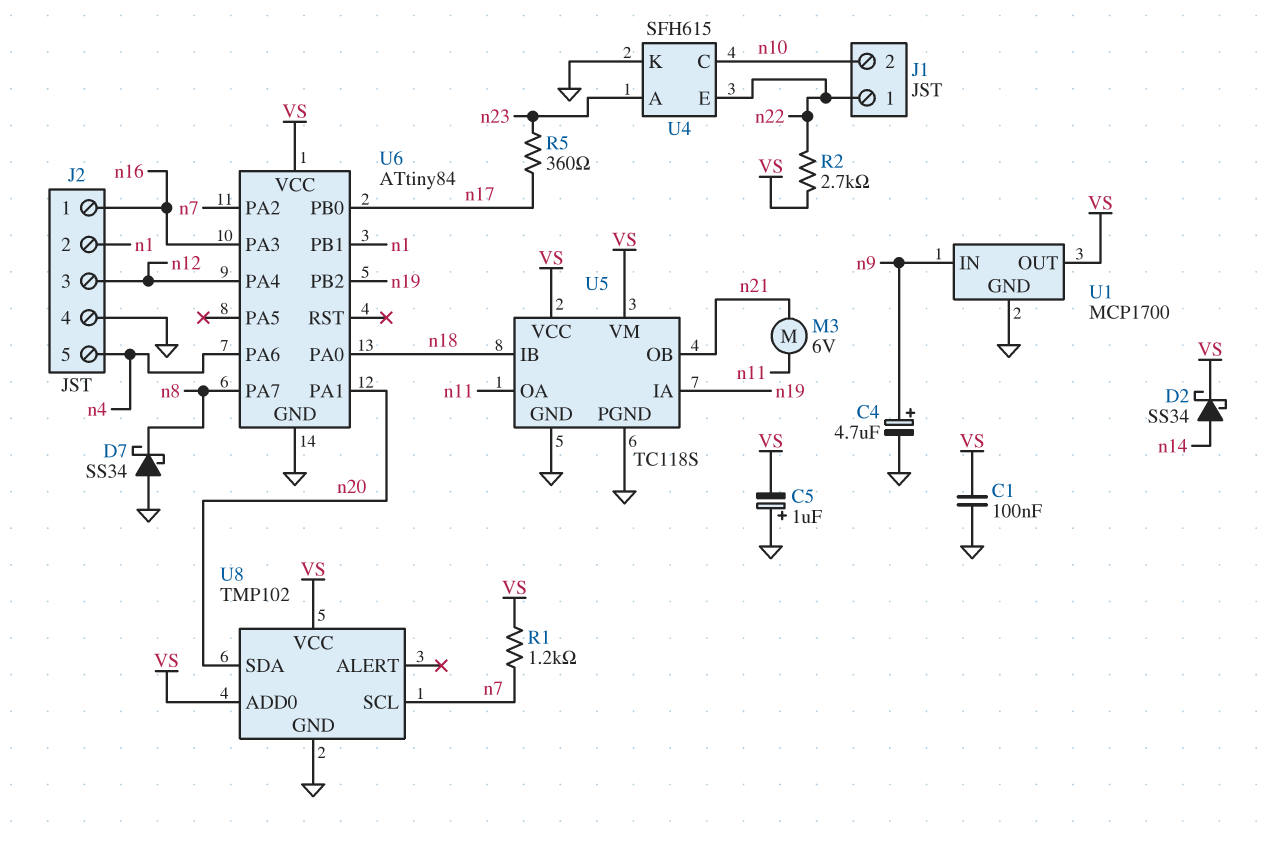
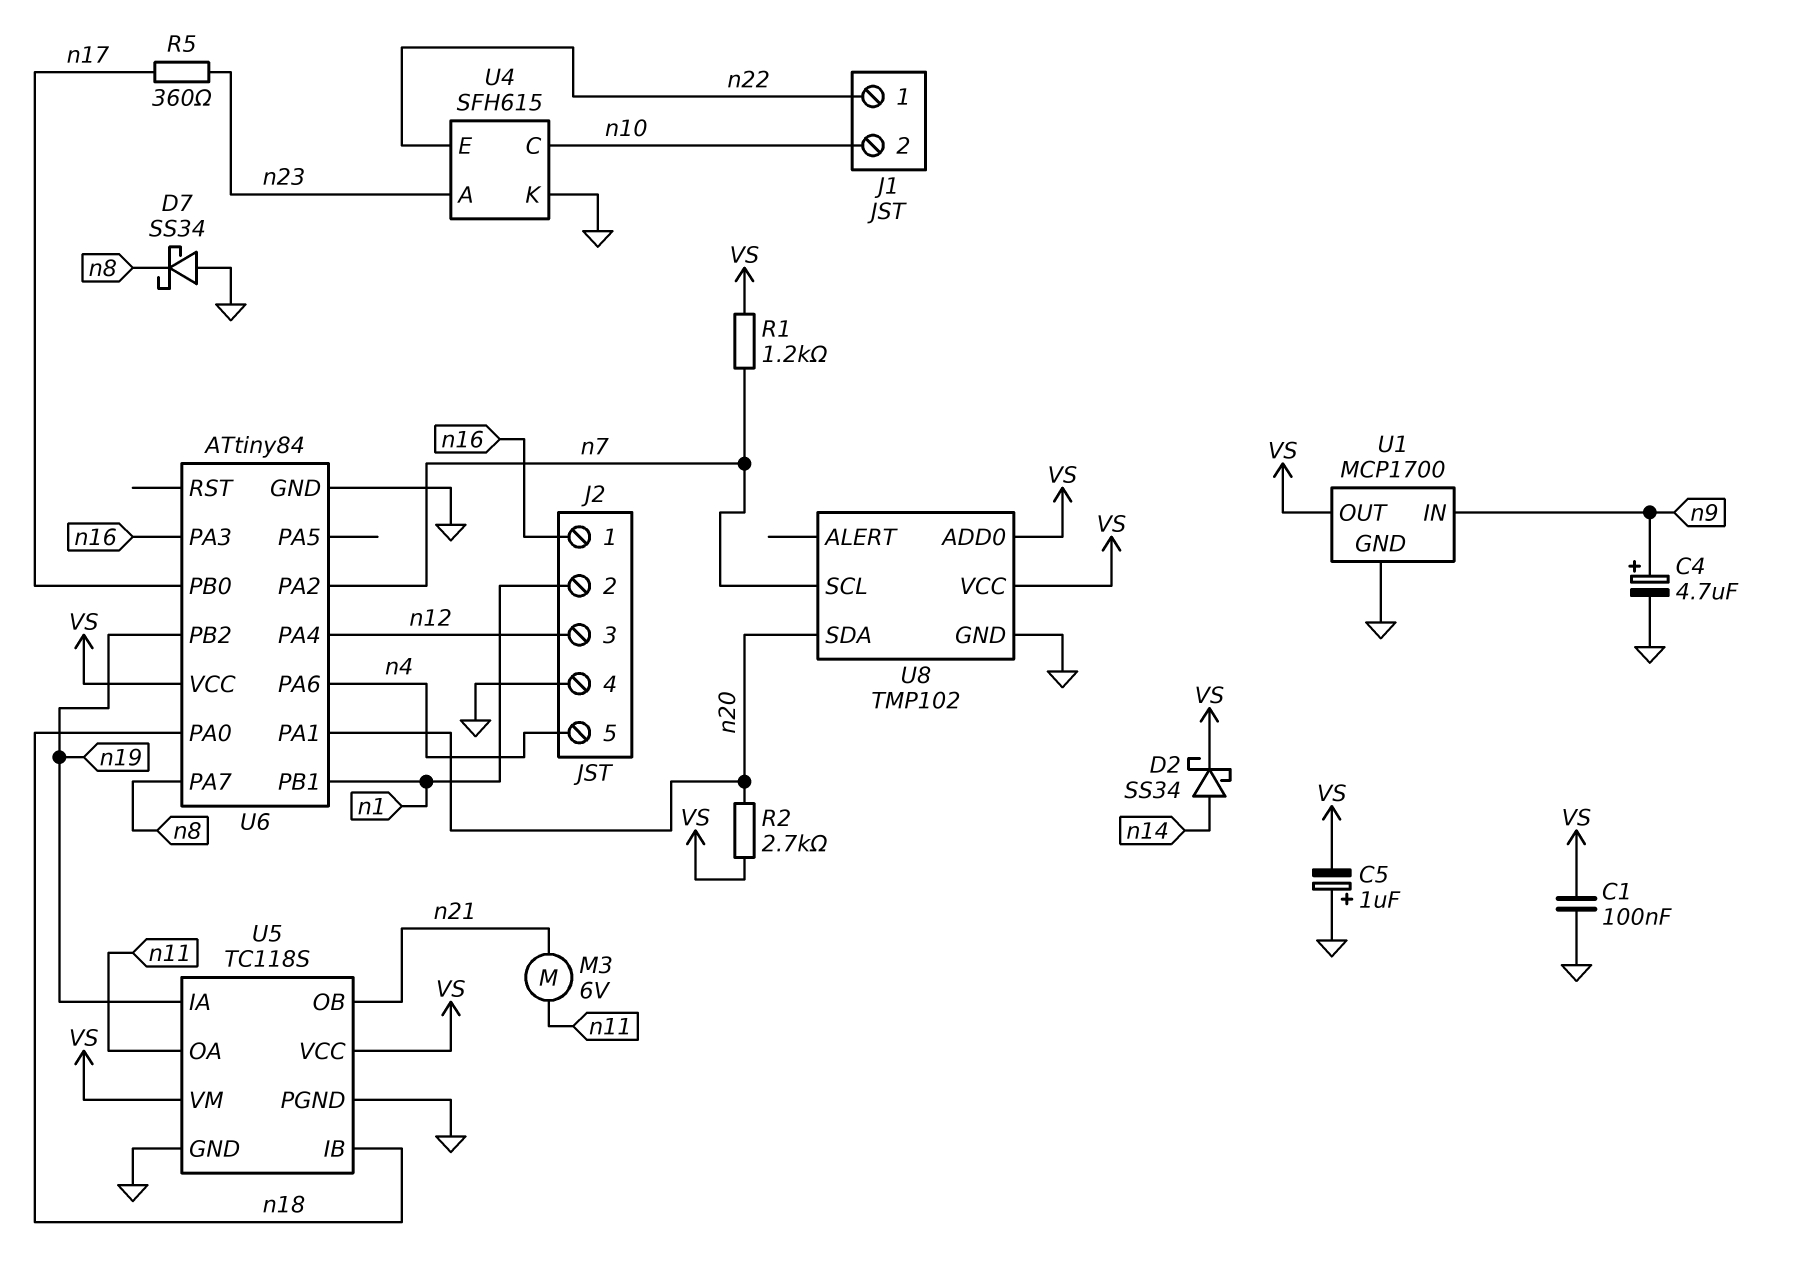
R2: 2.7k (VS, n22) -> 2.7k (VS, n20)

